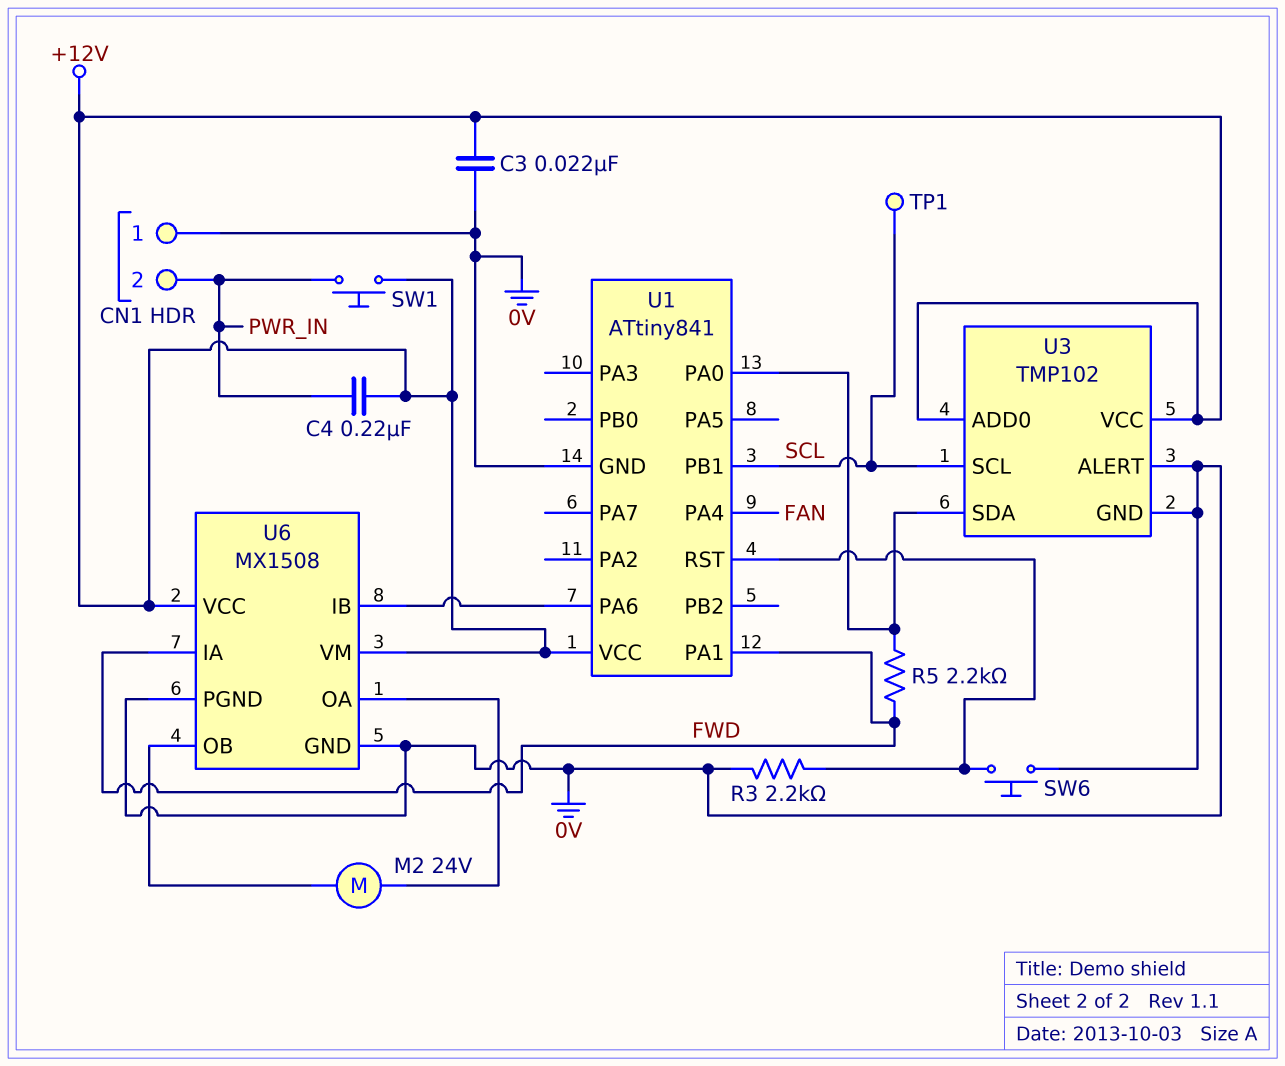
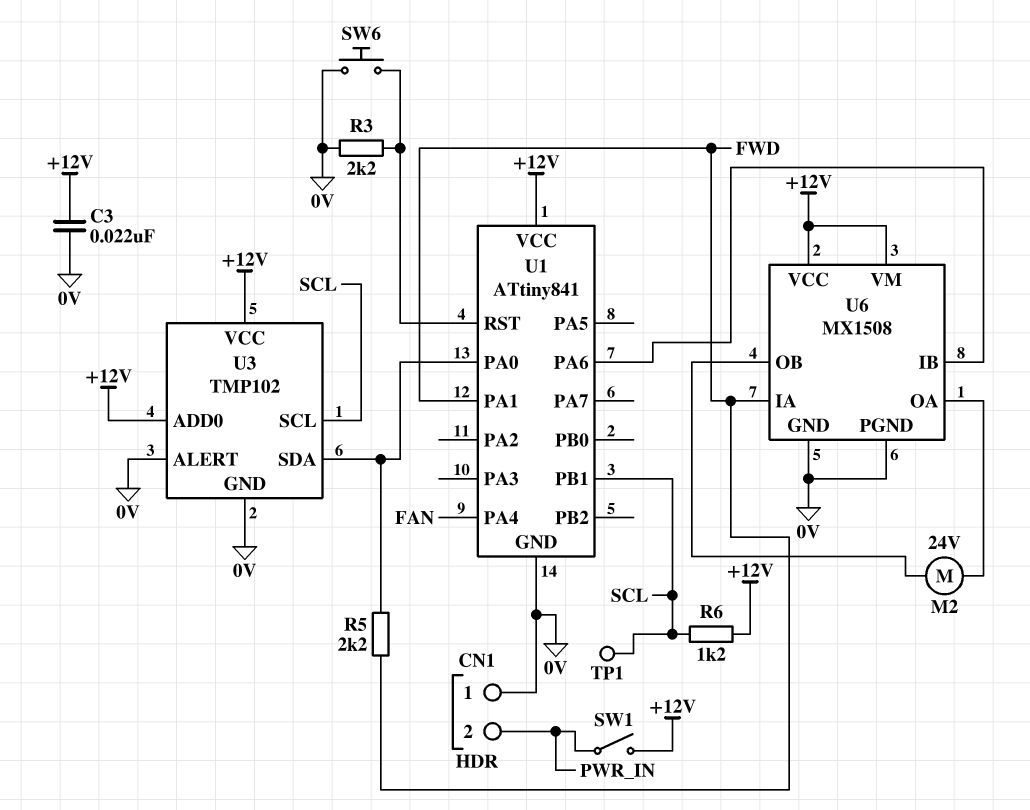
C4: 220nF (+12V, PWR_IN) -> none
R6: none -> 1.2k (+12V, SCL)
SW1: button (+12V, PWR_IN) -> switch (+12V, PWR_IN)

